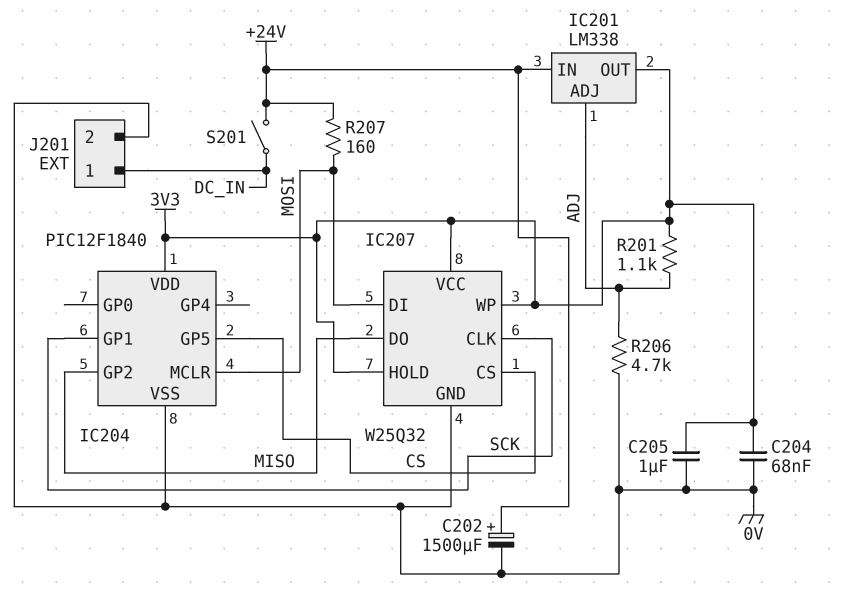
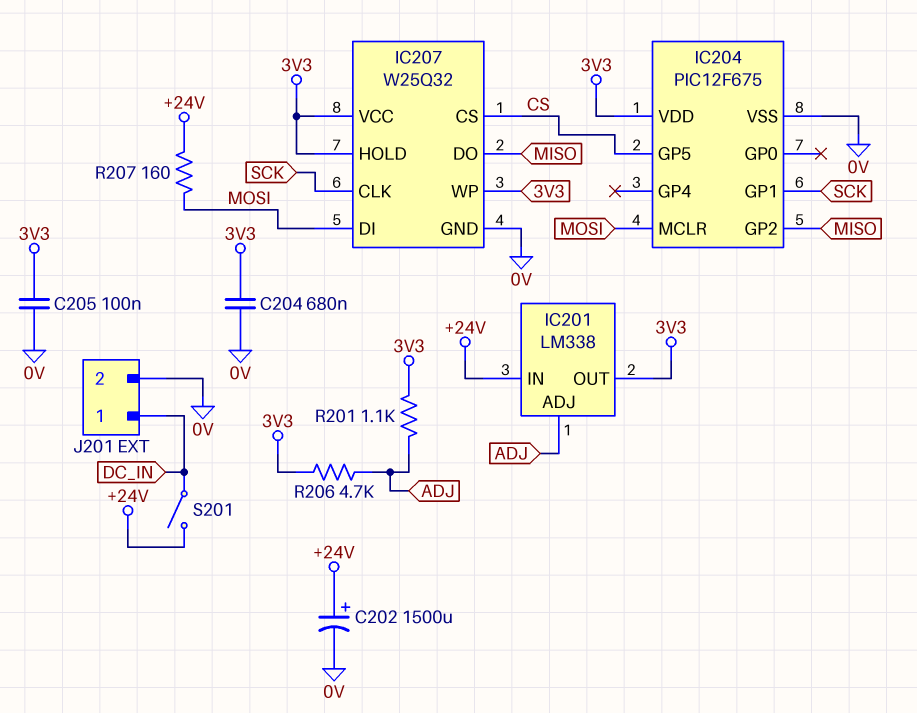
C204: 68nF (0V, 3V3) -> 680nF (0V, 3V3)
C205: 1uF (0V, 3V3) -> 100nF (0V, 3V3)
IC204: PIC12F1840 -> PIC12F675
R206: 4.7k (0V, ADJ) -> 4.7k (3V3, ADJ)

